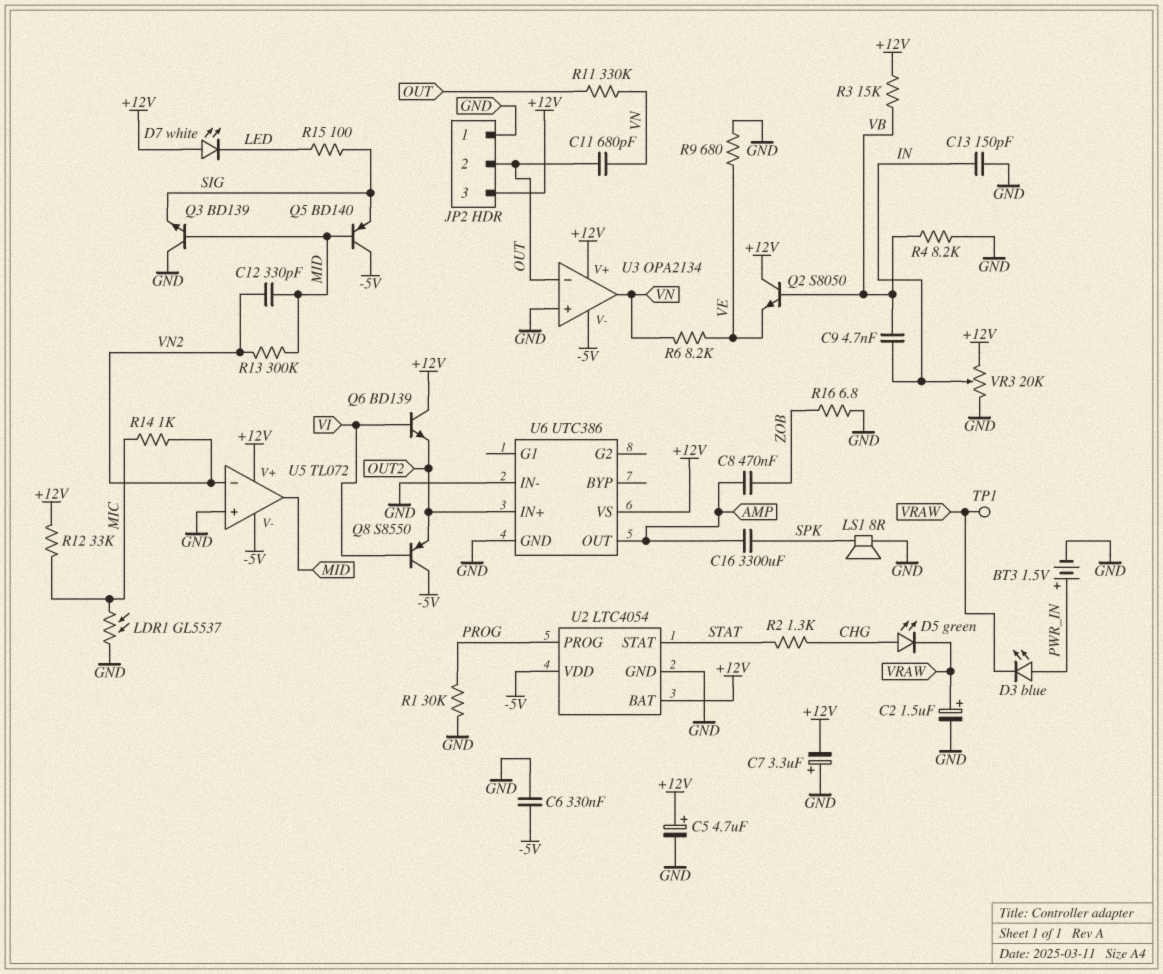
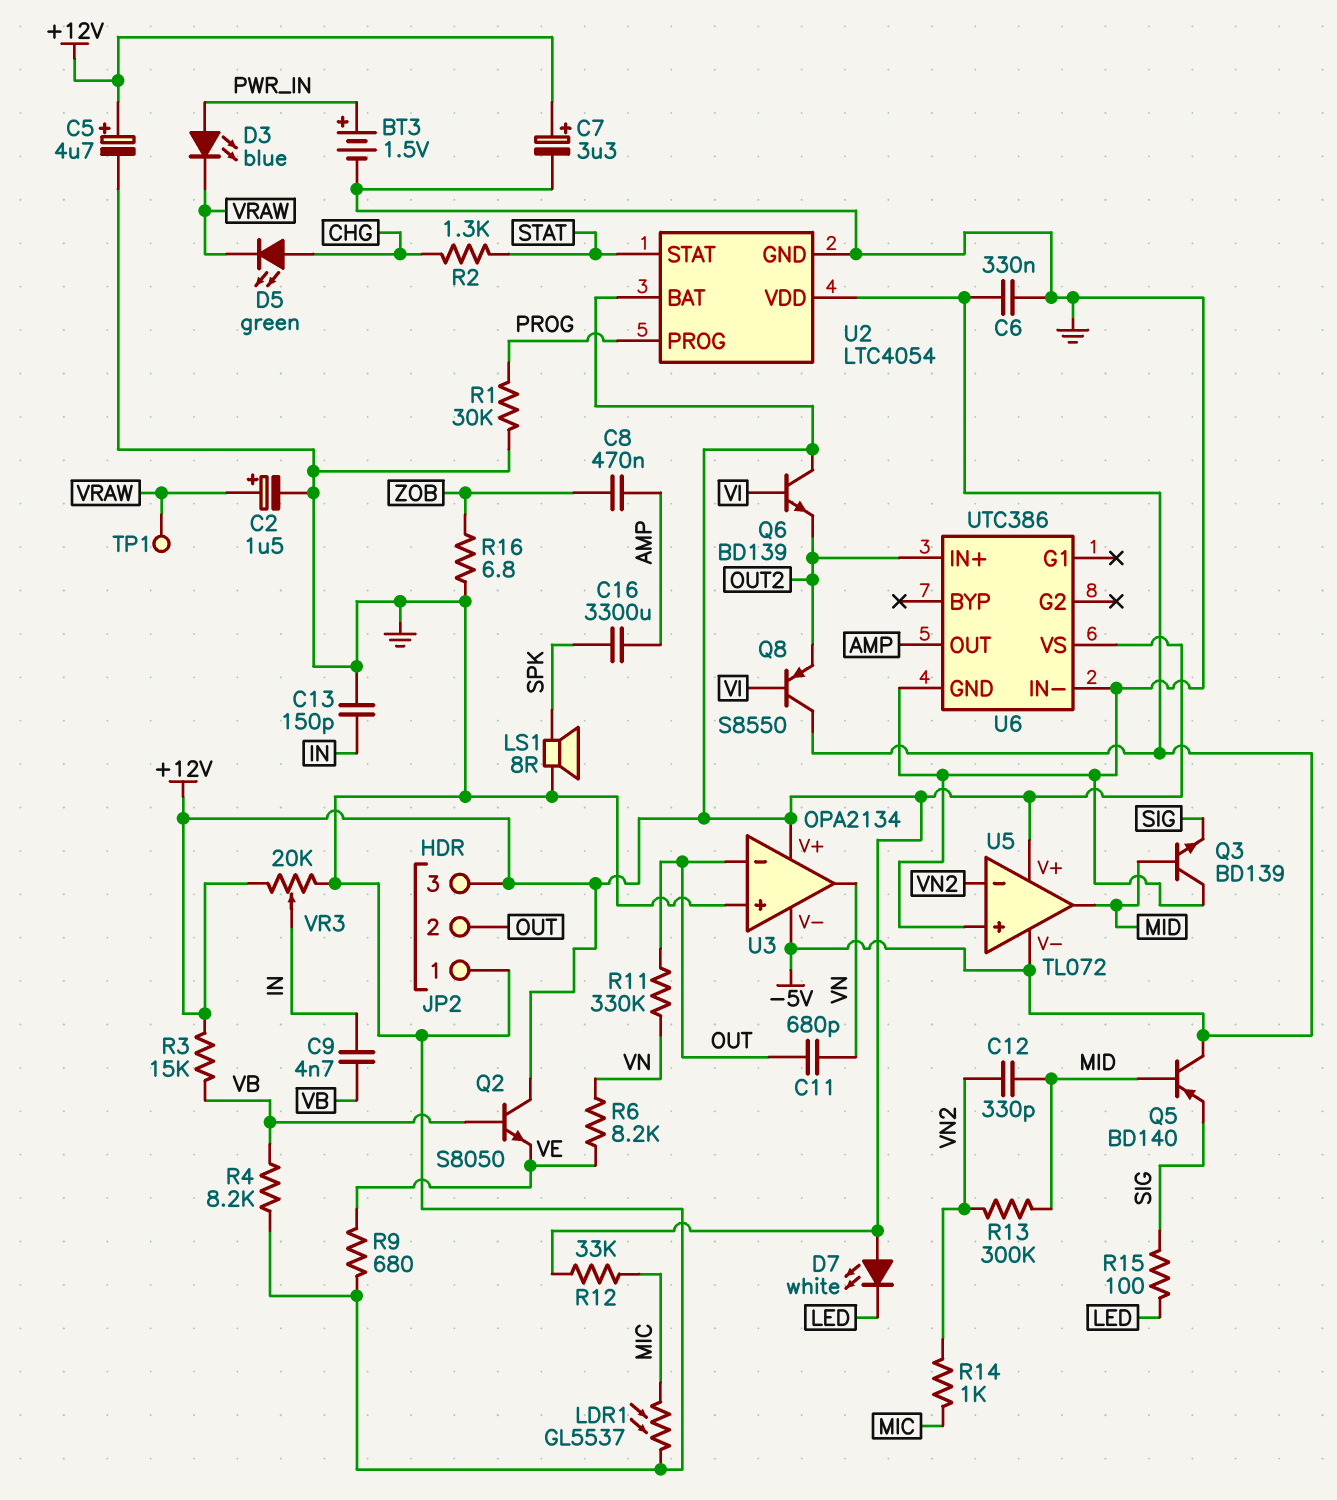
C7: 3.3uF (plus GND, minus +12V) -> 3.3uF (plus +12V, minus GND)

